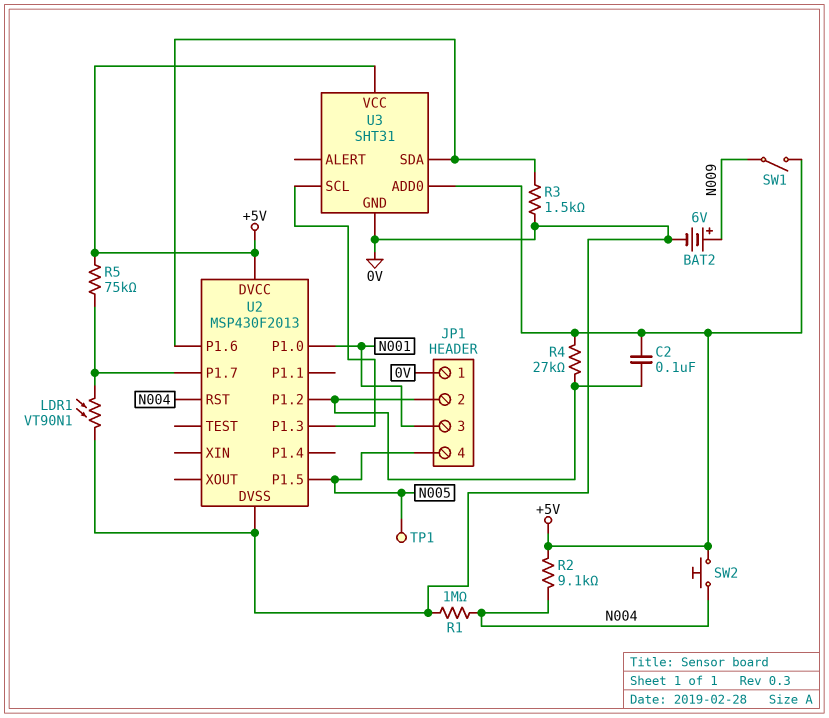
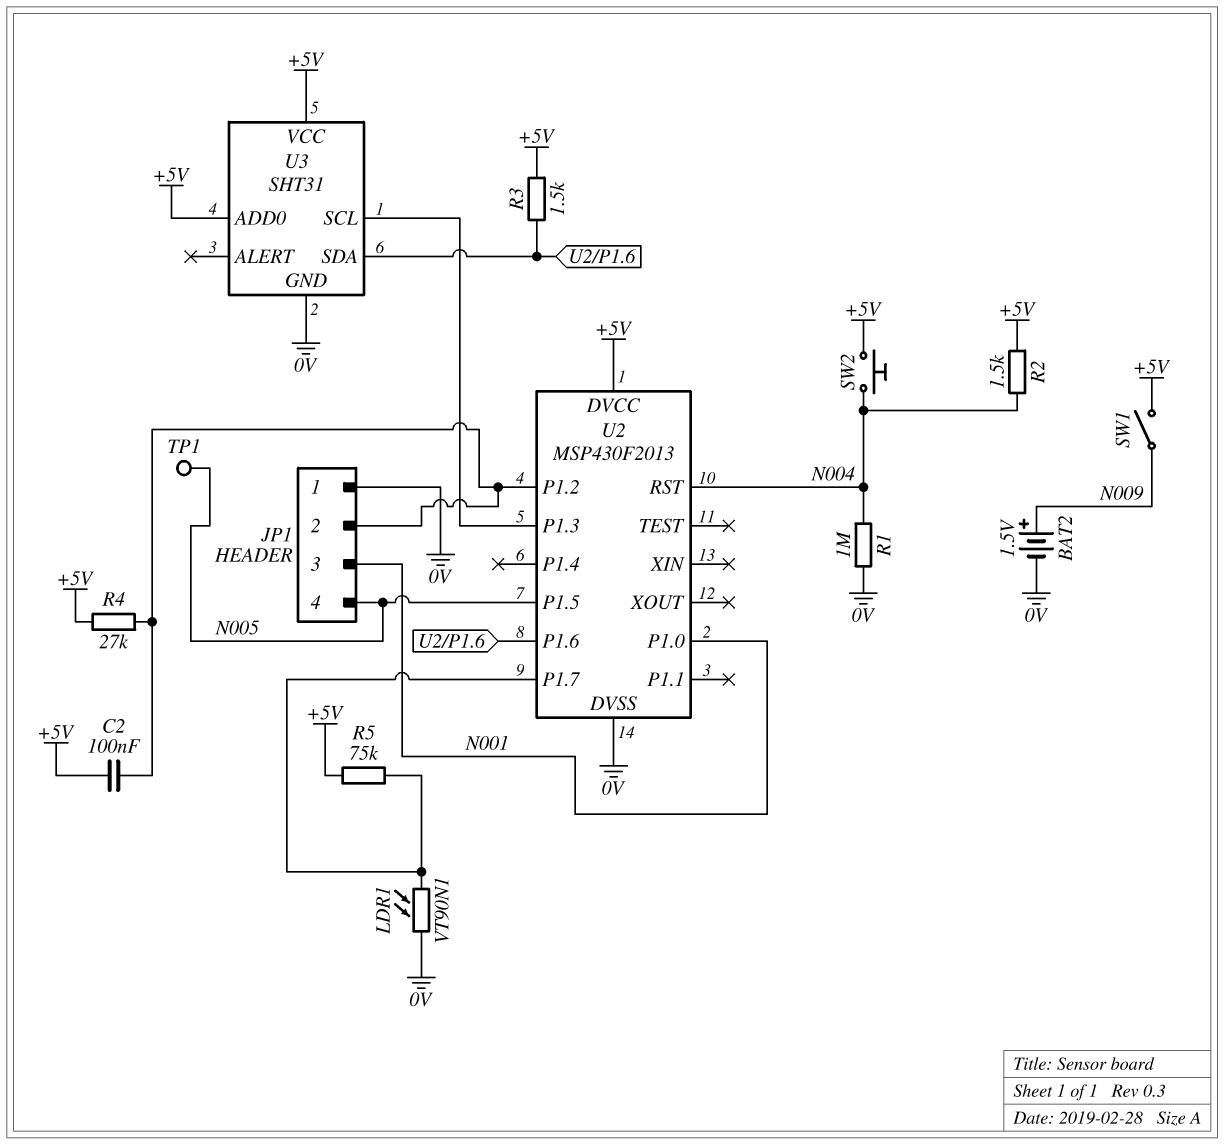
BAT2: 6V (plus N009, minus 0V) -> 1.5V (plus N009, minus 0V)
R2: 9.1k (+5V, N004) -> 1.5k (+5V, N004)
R3: 1.5k (0V, U2/P1.6) -> 1.5k (+5V, U2/P1.6)

